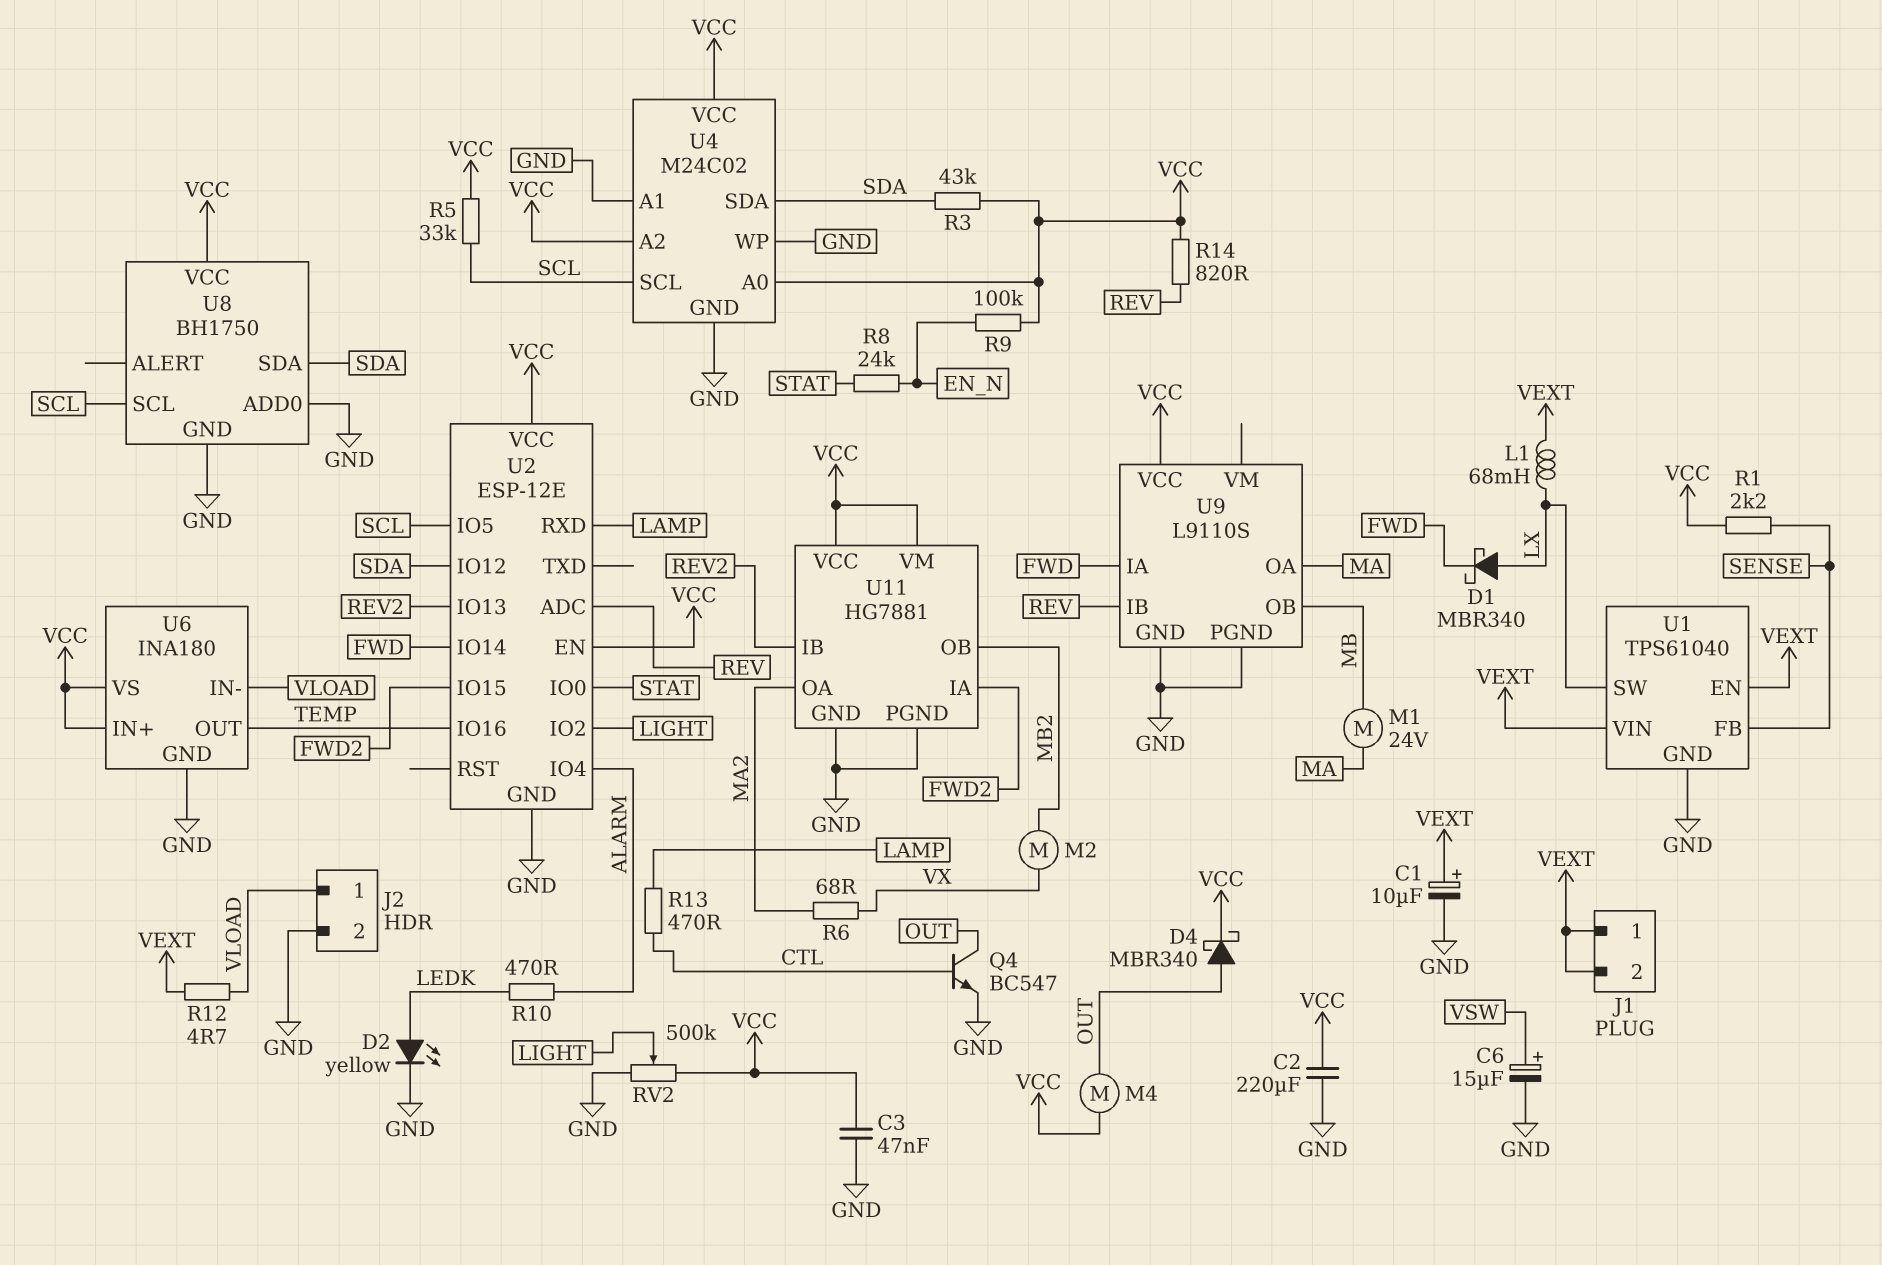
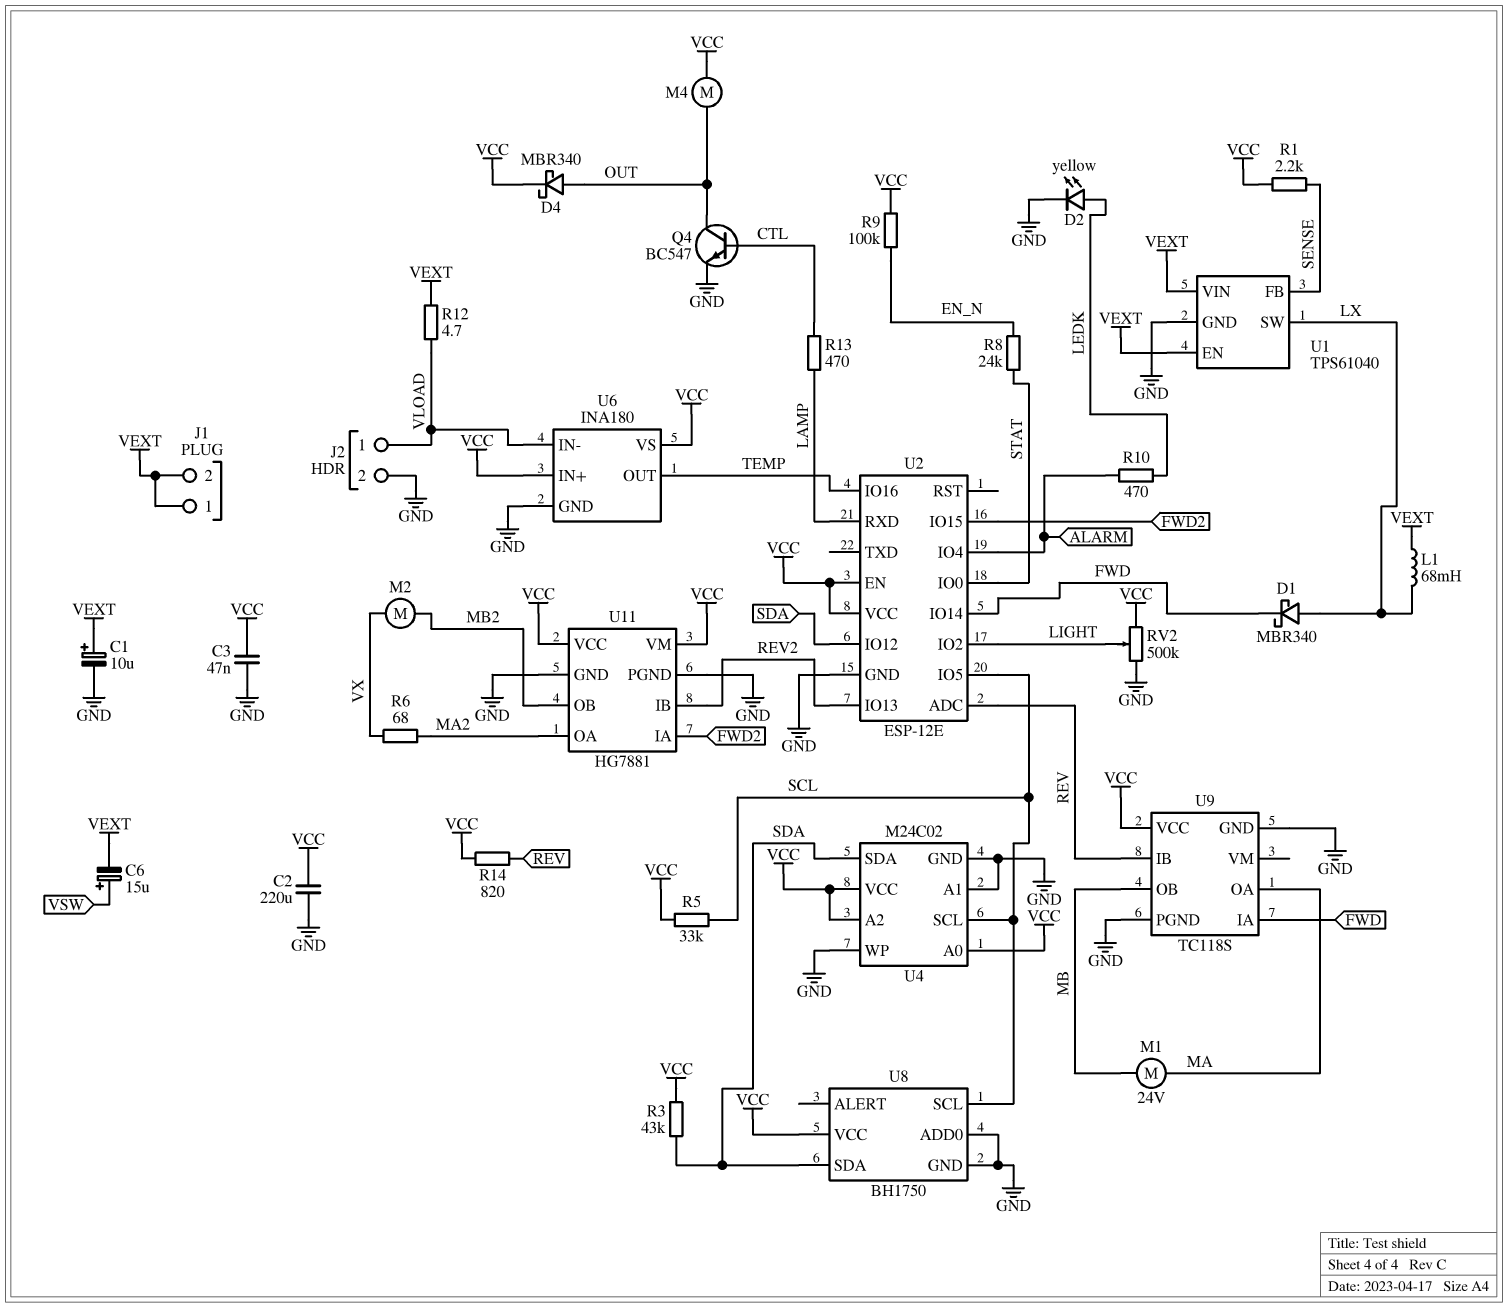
C6: 15uF (plus VSW, minus GND) -> 15uF (plus VSW, minus VEXT)
U9: L9110S -> TC118S

